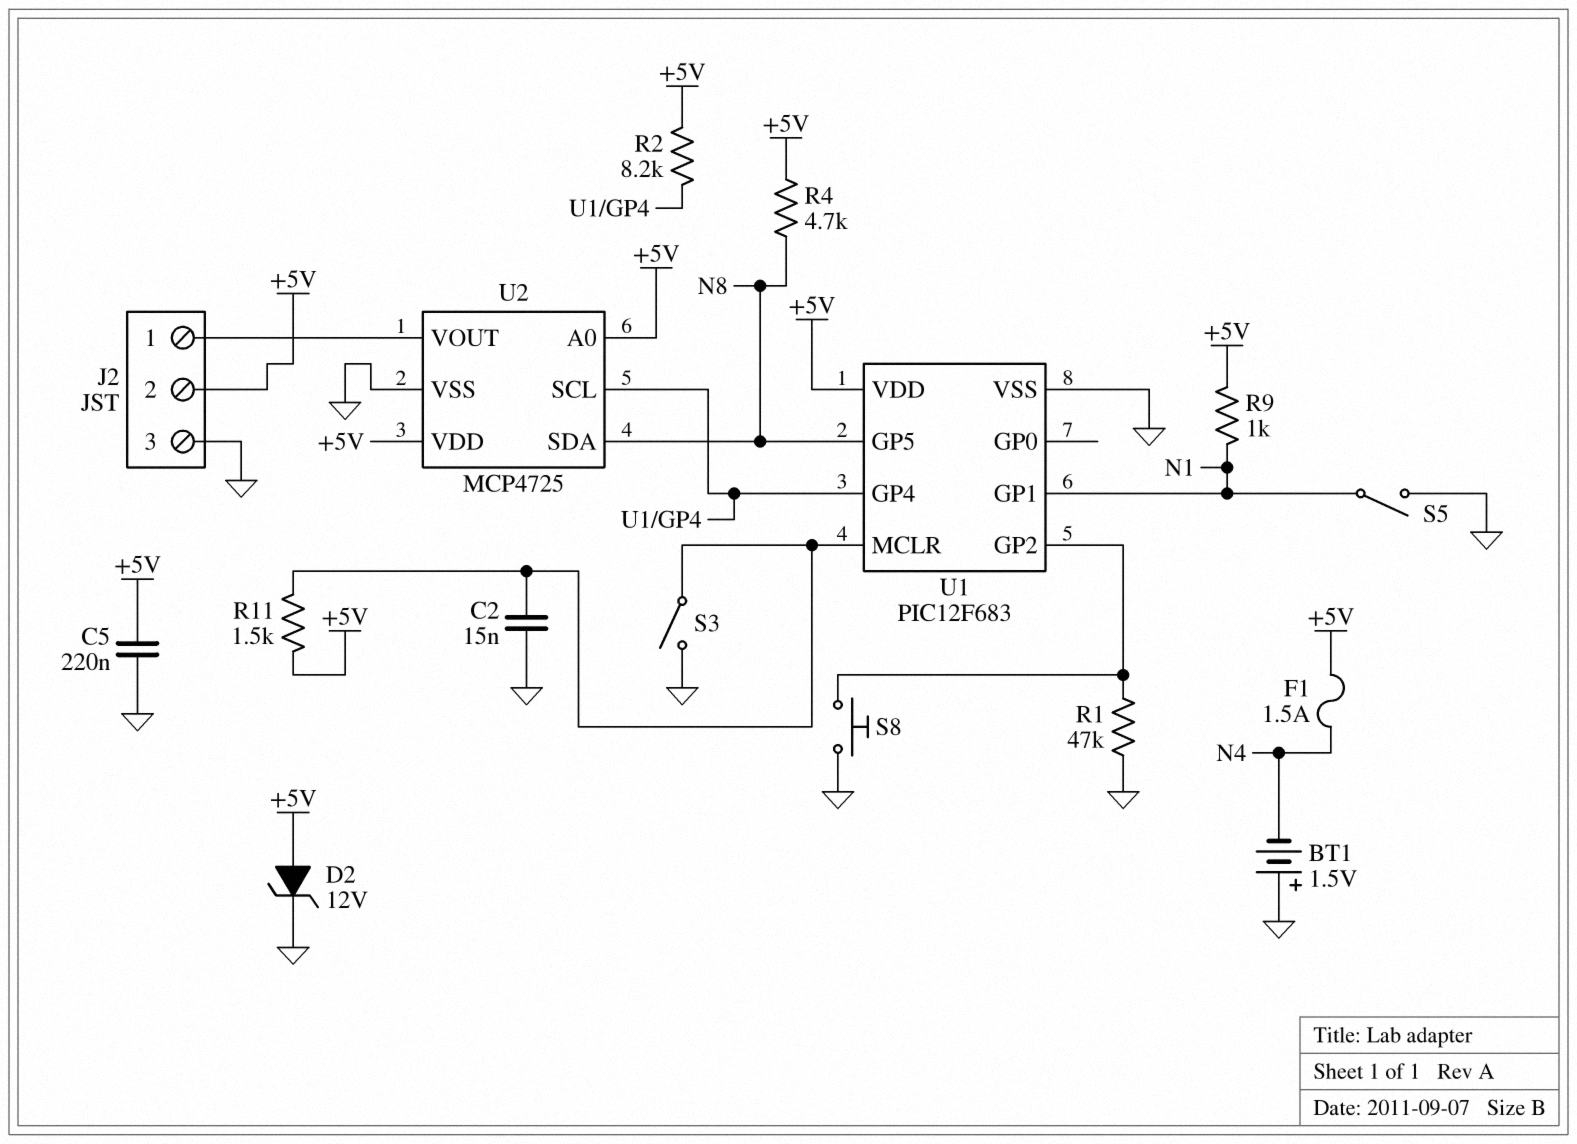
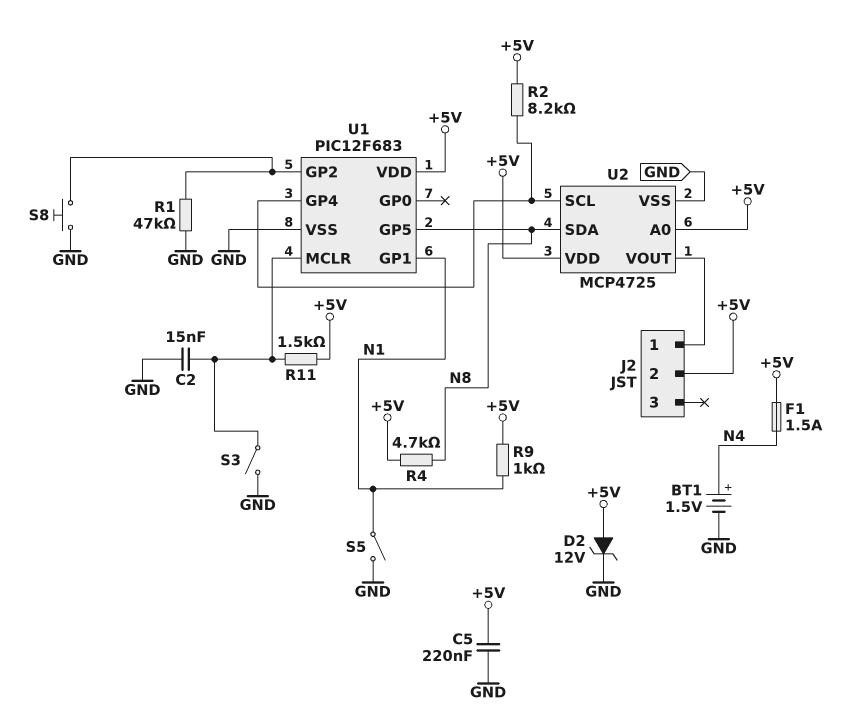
BT1: 1.5V (plus GND, minus N4) -> 1.5V (plus N4, minus GND)
J2 pin 3: GND -> none

